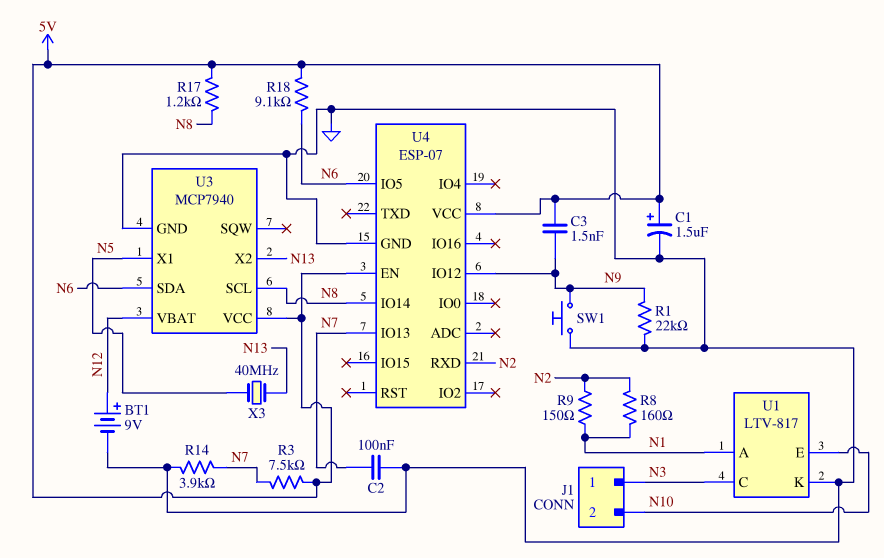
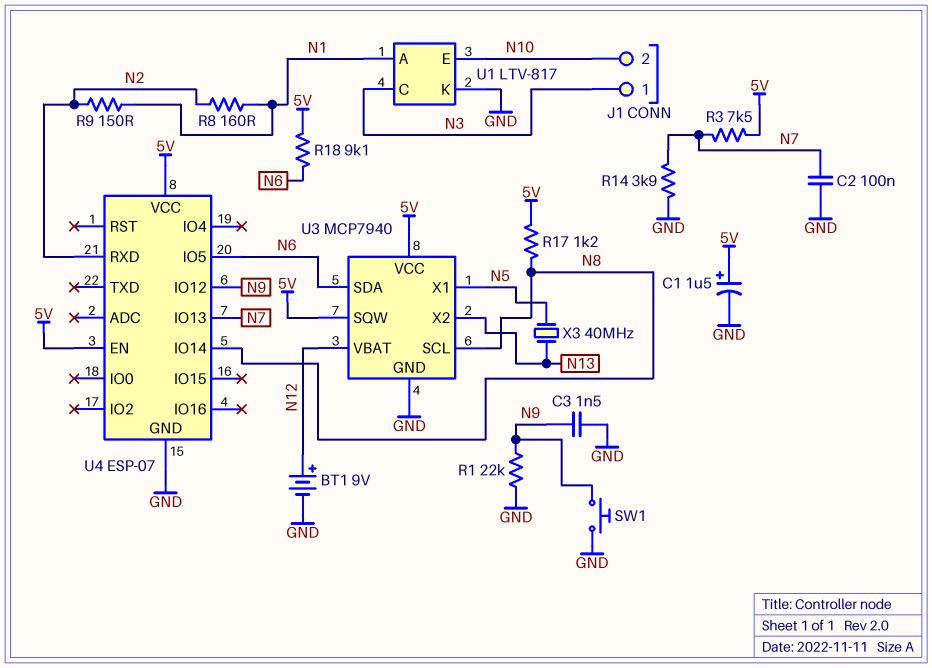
C3: 1.5nF (5V, N9) -> 1.5nF (GND, N9)
U3 pin SQW: none -> 5V

